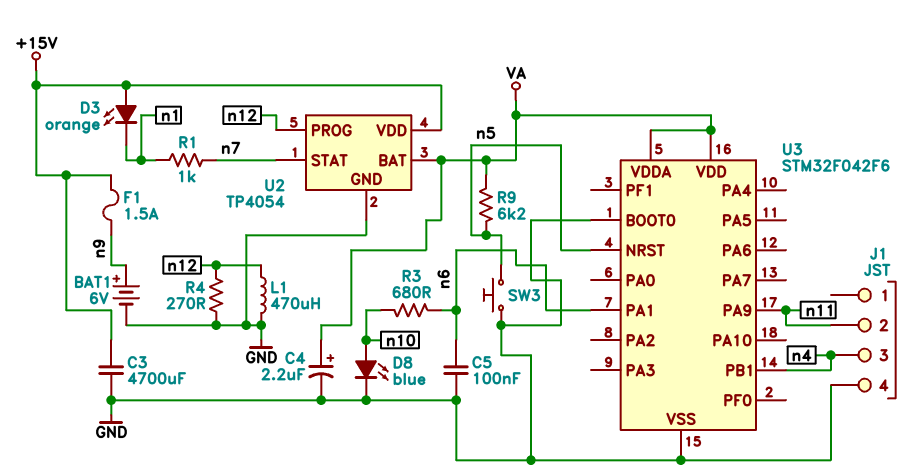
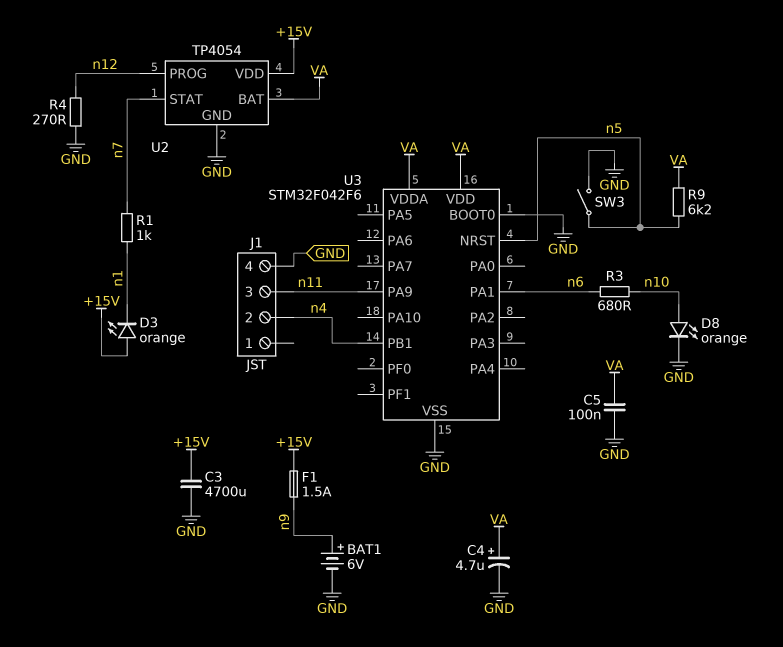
C4: 2.2uF (plus VA, minus GND) -> 4.7uF (plus VA, minus GND)
C5: 100nF (GND, n6) -> 100nF (GND, VA)
D8: LED blue (A n10, K GND) -> LED orange (A n10, K GND)
J1 pin 2: n11 -> n4
J1 pin 3: n4 -> n11
L1: 470uH (GND, n12) -> none
SW3: button (GND, n5) -> switch (GND, n5)

